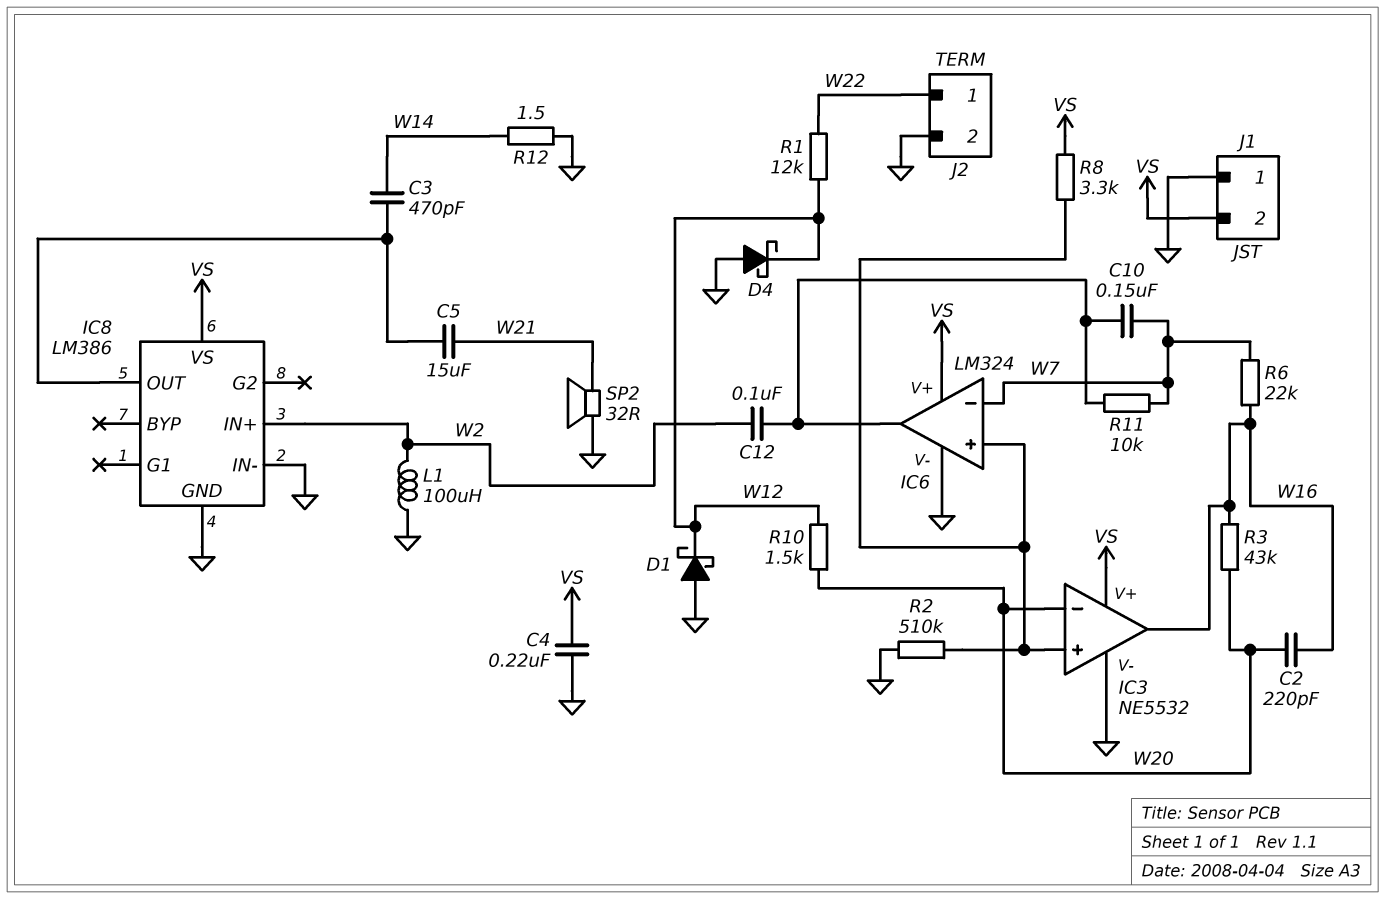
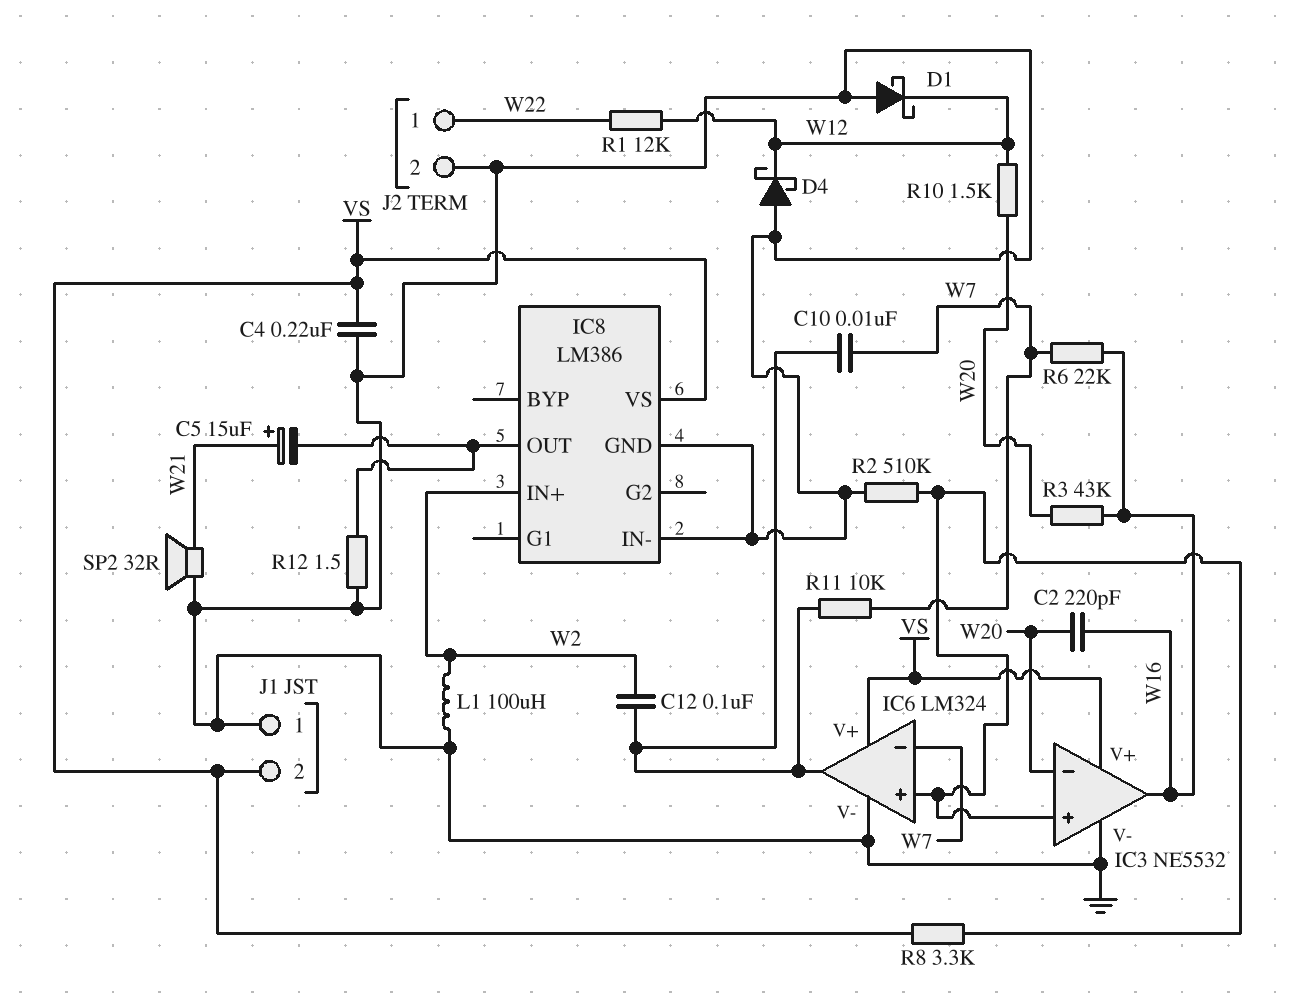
C3: 470pF (IC8/OUT, W14) -> none
C5: 15uF (IC8/OUT, W21) -> 15uF (plus W21, minus IC8/OUT)
C10: 150nF (IC6/out, W7) -> 10nF (IC6/out, W7)
R12: 1.5 (GND, W14) -> 1.5 (GND, IC8/OUT)

